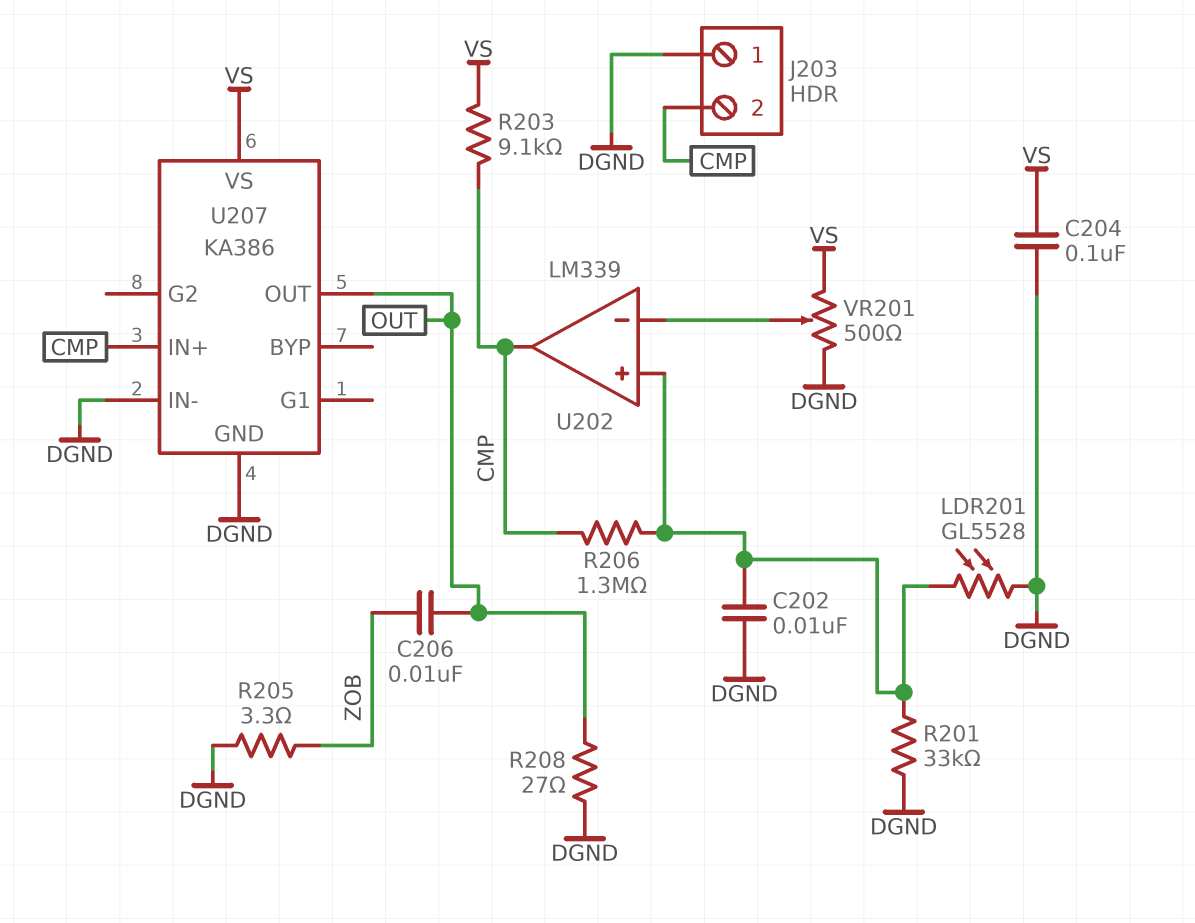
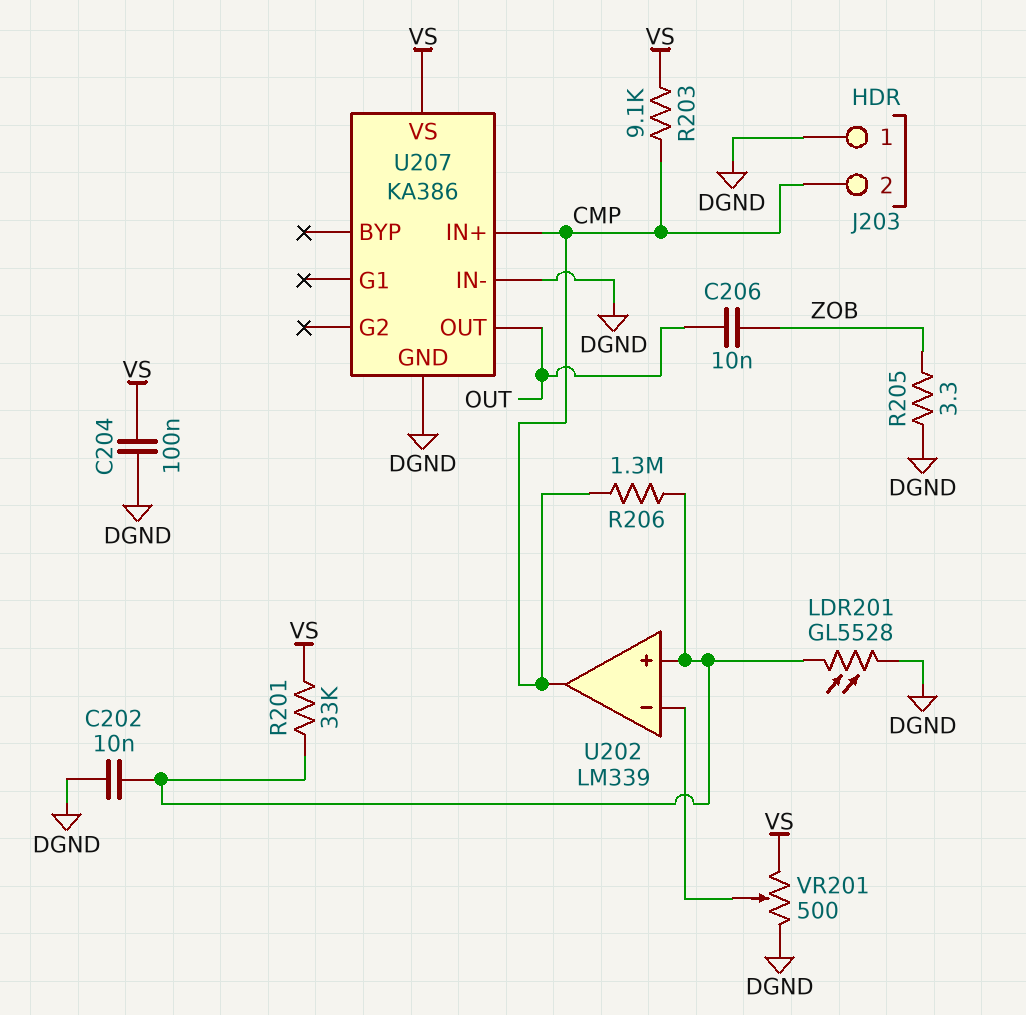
R201: 33k (DGND, U202/in+) -> 33k (U202/in+, VS)
R208: 27 (DGND, OUT) -> none

